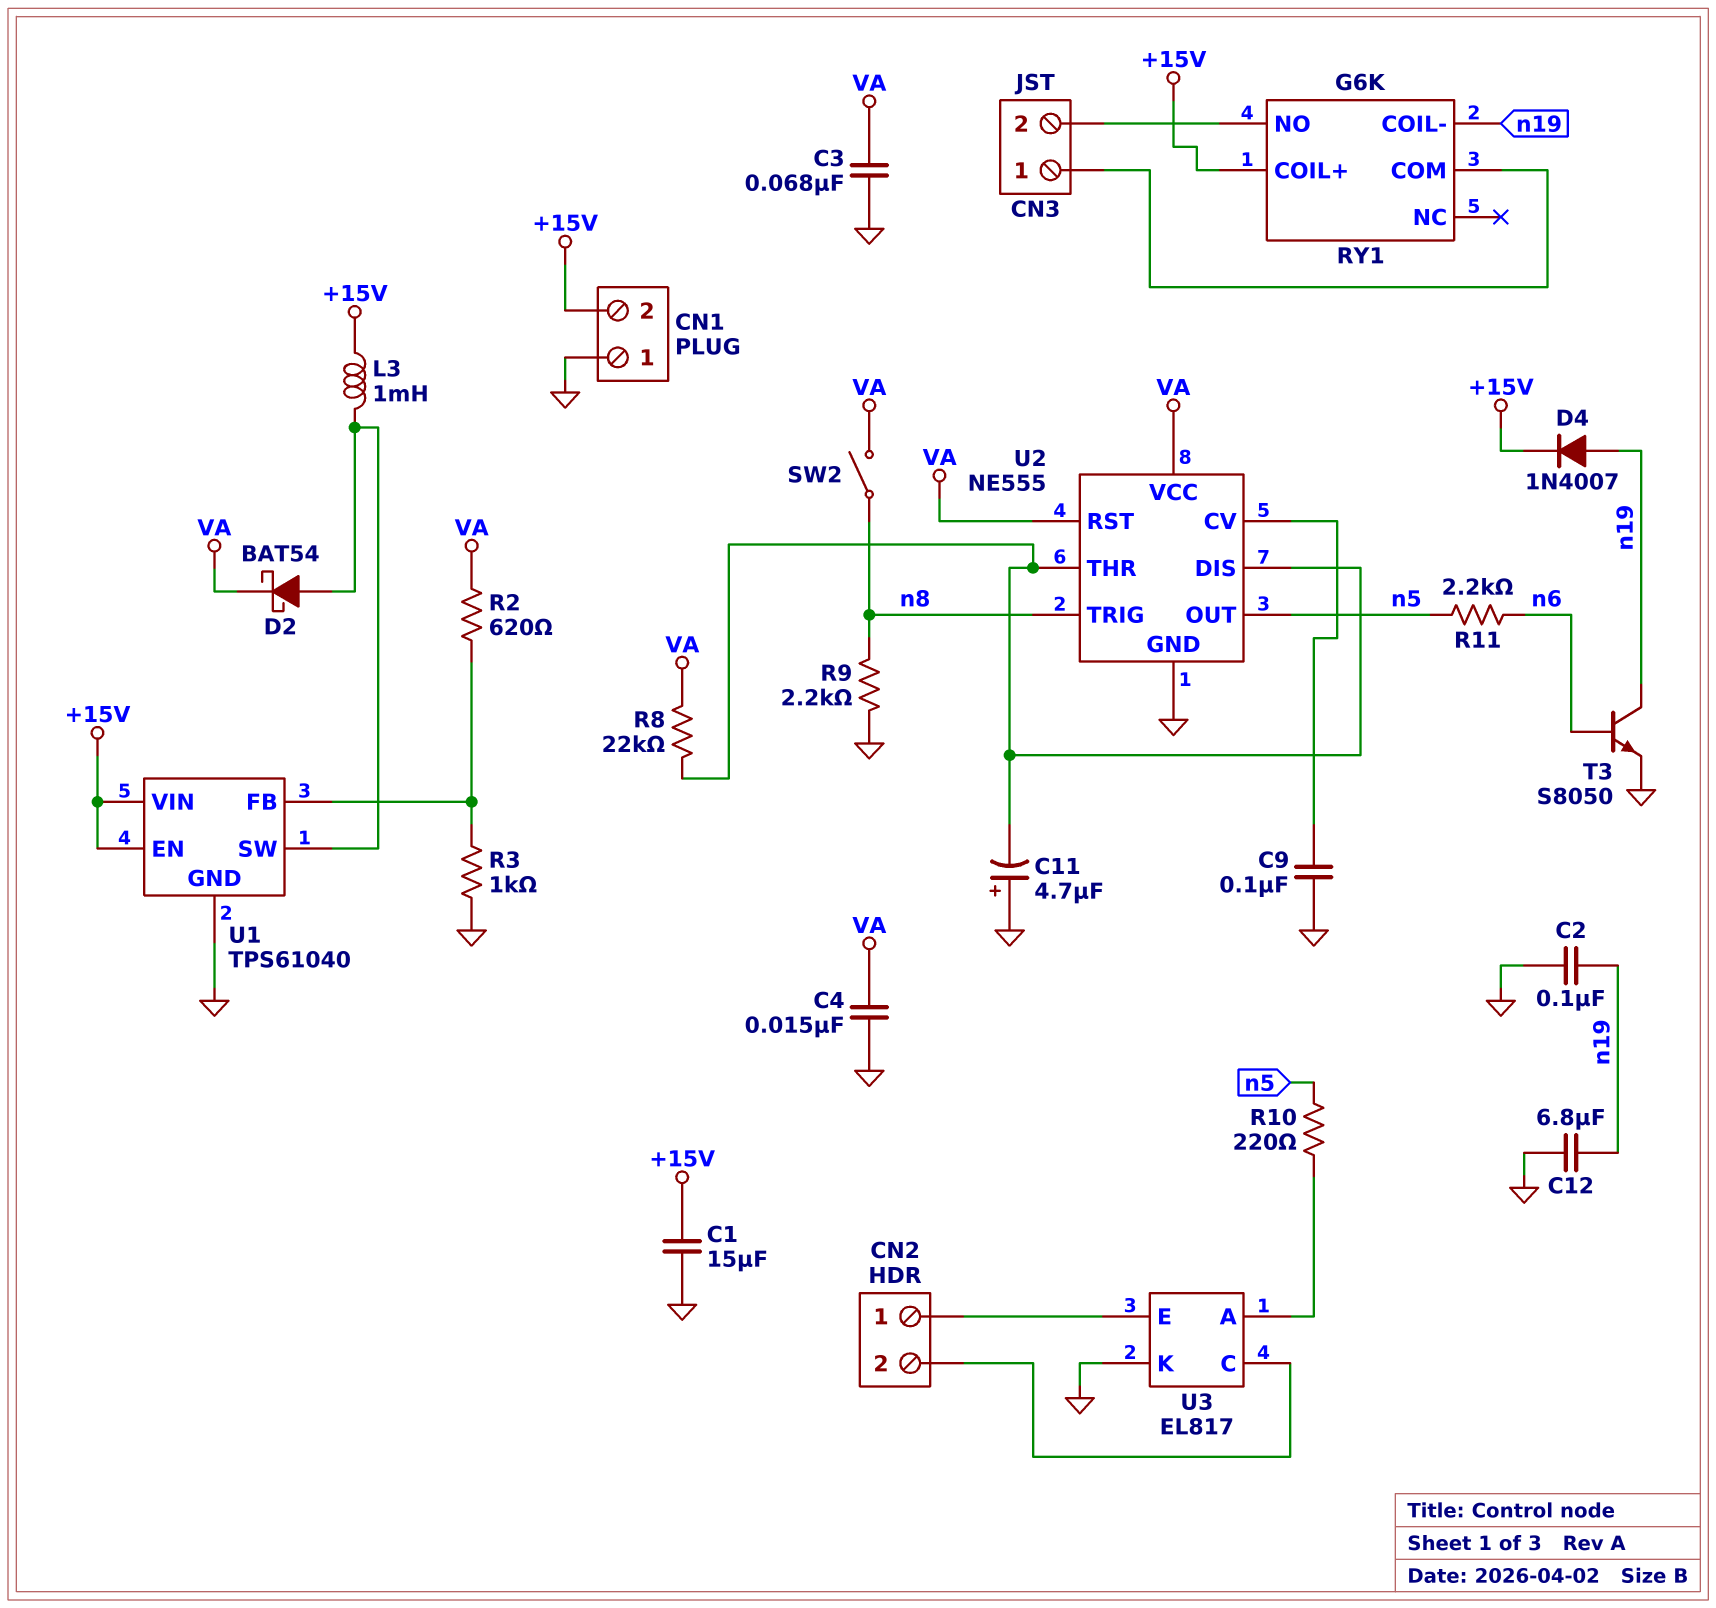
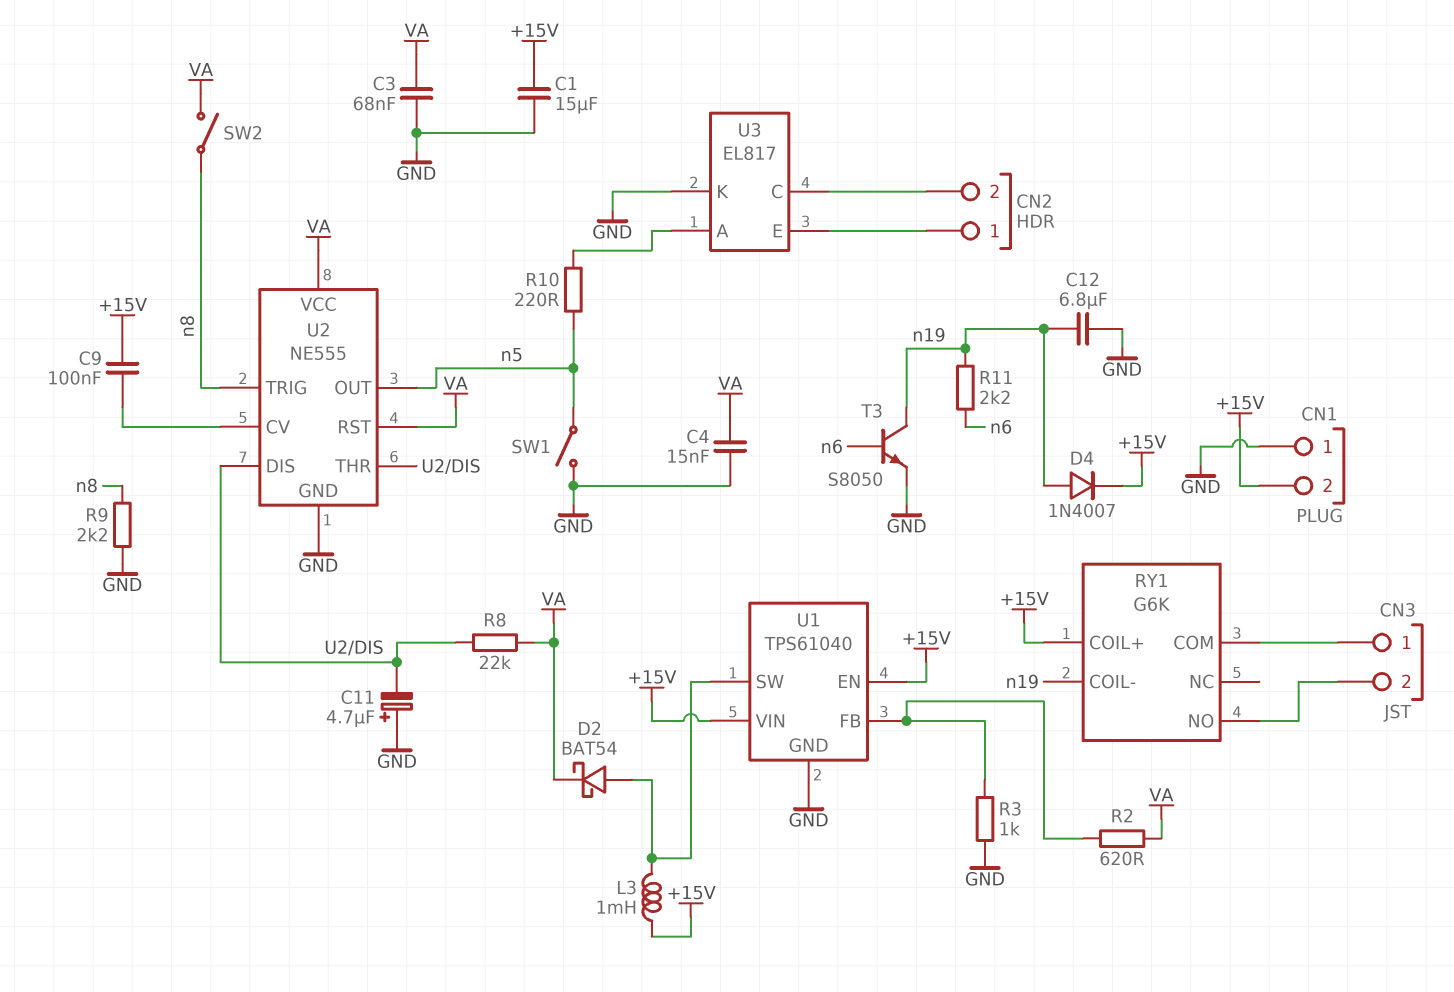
C2: 100nF (GND, n19) -> none
C9: 100nF (GND, U2/CV) -> 100nF (+15V, U2/CV)
R11: 2.2k (n5, n6) -> 2.2k (n6, n19)
SW1: none -> switch (GND, n5)

